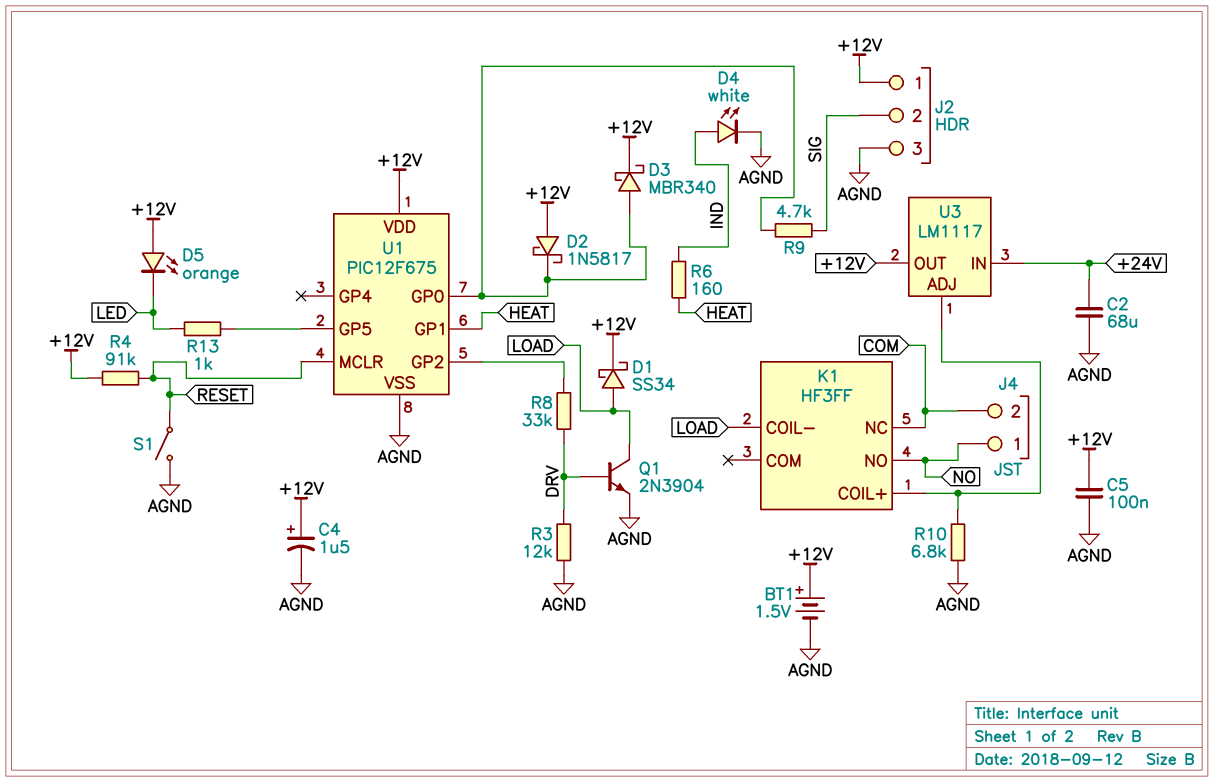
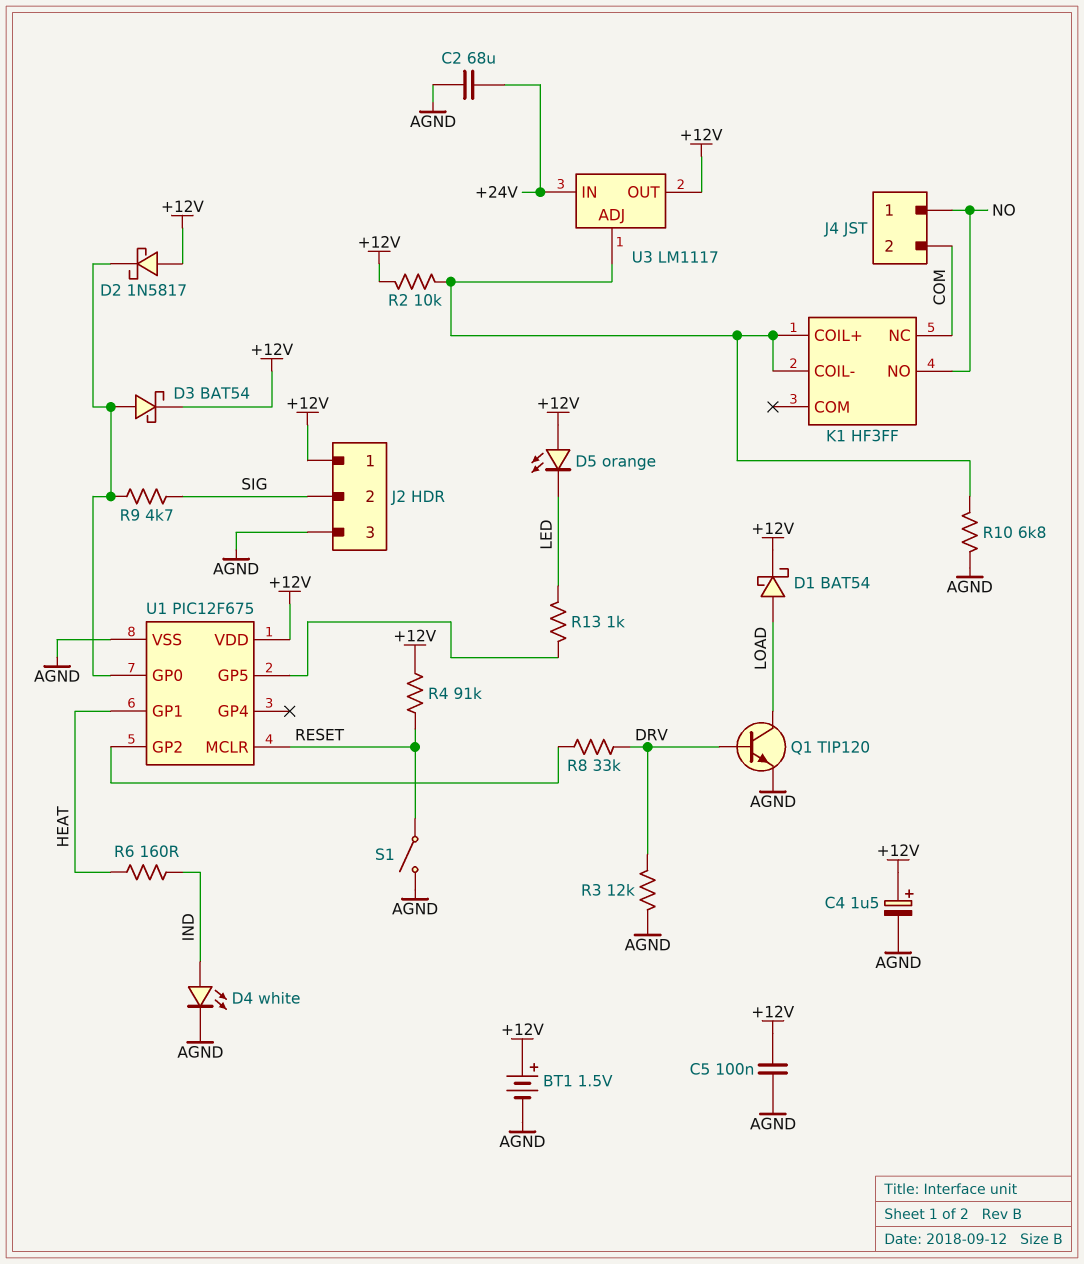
D1: schottky SS34 (A LOAD, K +12V) -> schottky BAT54 (A LOAD, K +12V)
D3: schottky MBR340 (A U1/GP0, K +12V) -> schottky BAT54 (A U1/GP0, K +12V)
K1 pin COIL-: LOAD -> K1/COIL+
Q1: NPN 2N3904 (B DRV, C LOAD, E AGND) -> NPN TIP120 (B DRV, C LOAD, E AGND)
R2: none -> 10k (+12V, K1/COIL+)

